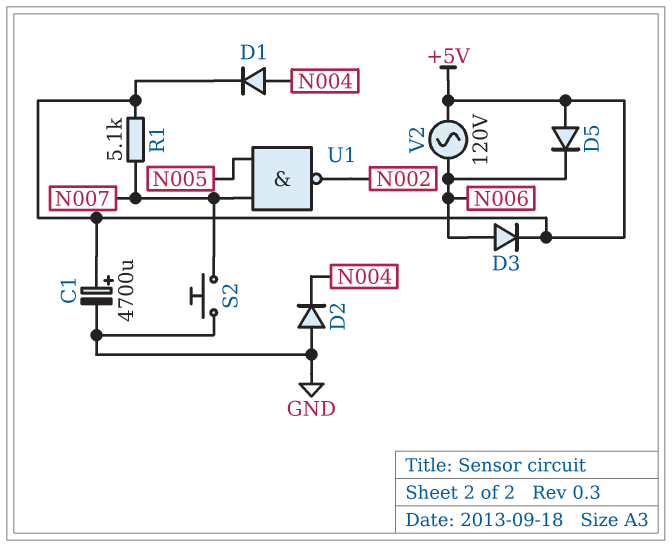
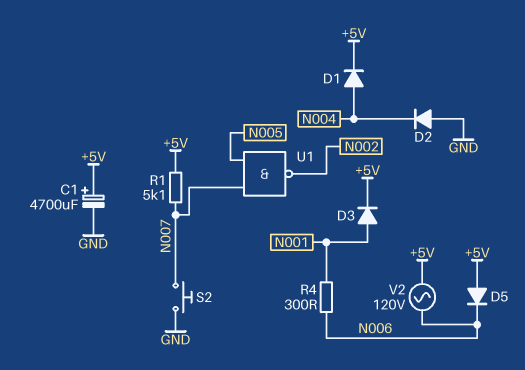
D3: diode (A N006, K +5V) -> diode (A N001, K +5V)
R4: none -> 300 (N001, N006)

